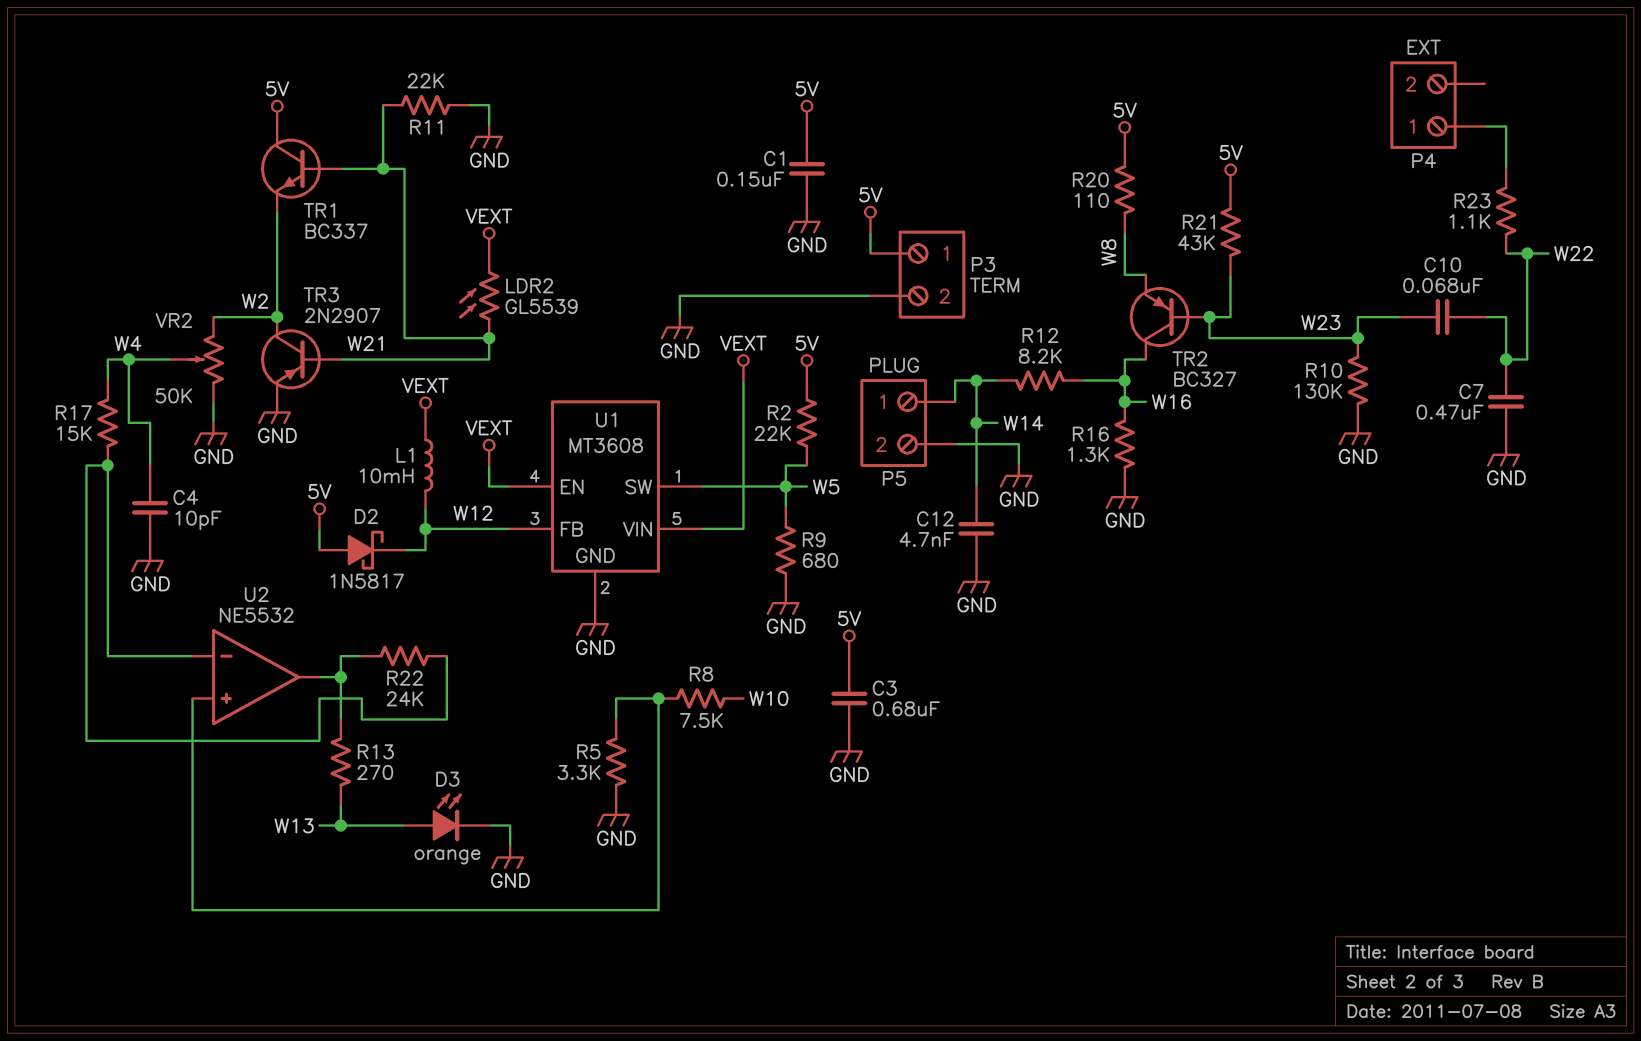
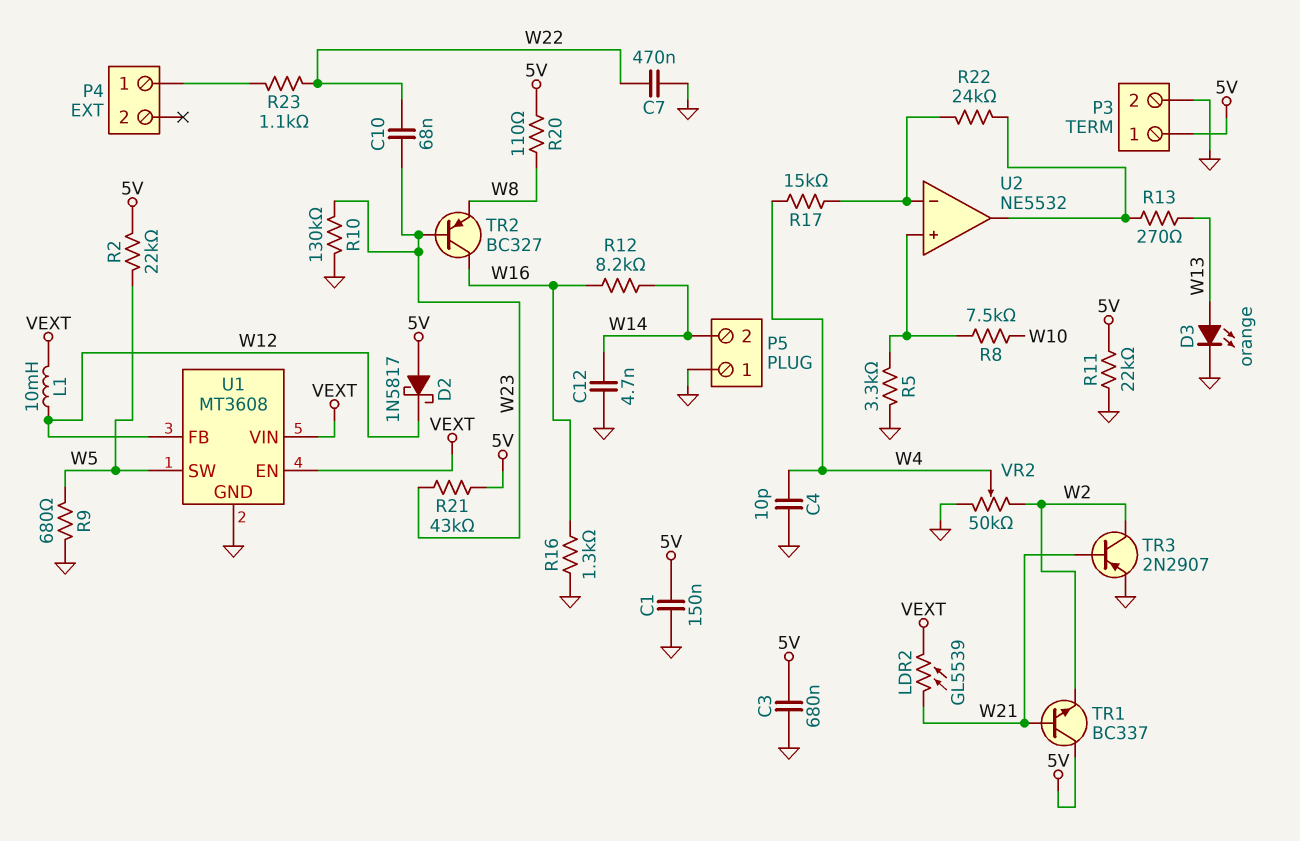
P5 pin 1: W14 -> GND
P5 pin 2: GND -> W14
R11: 22k (GND, W21) -> 22k (5V, GND)

